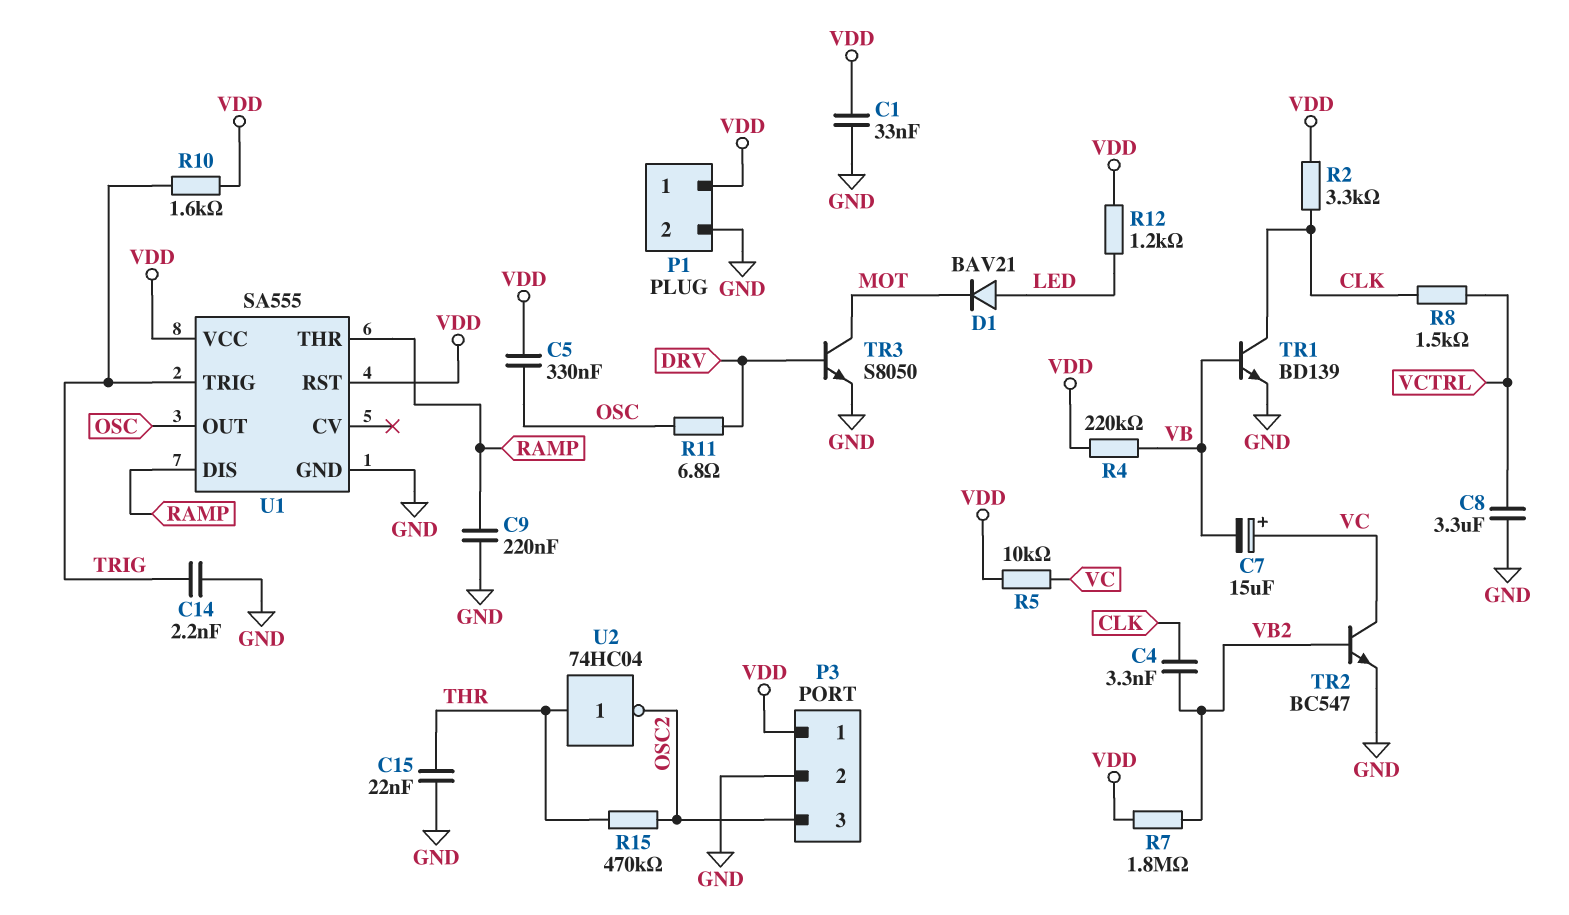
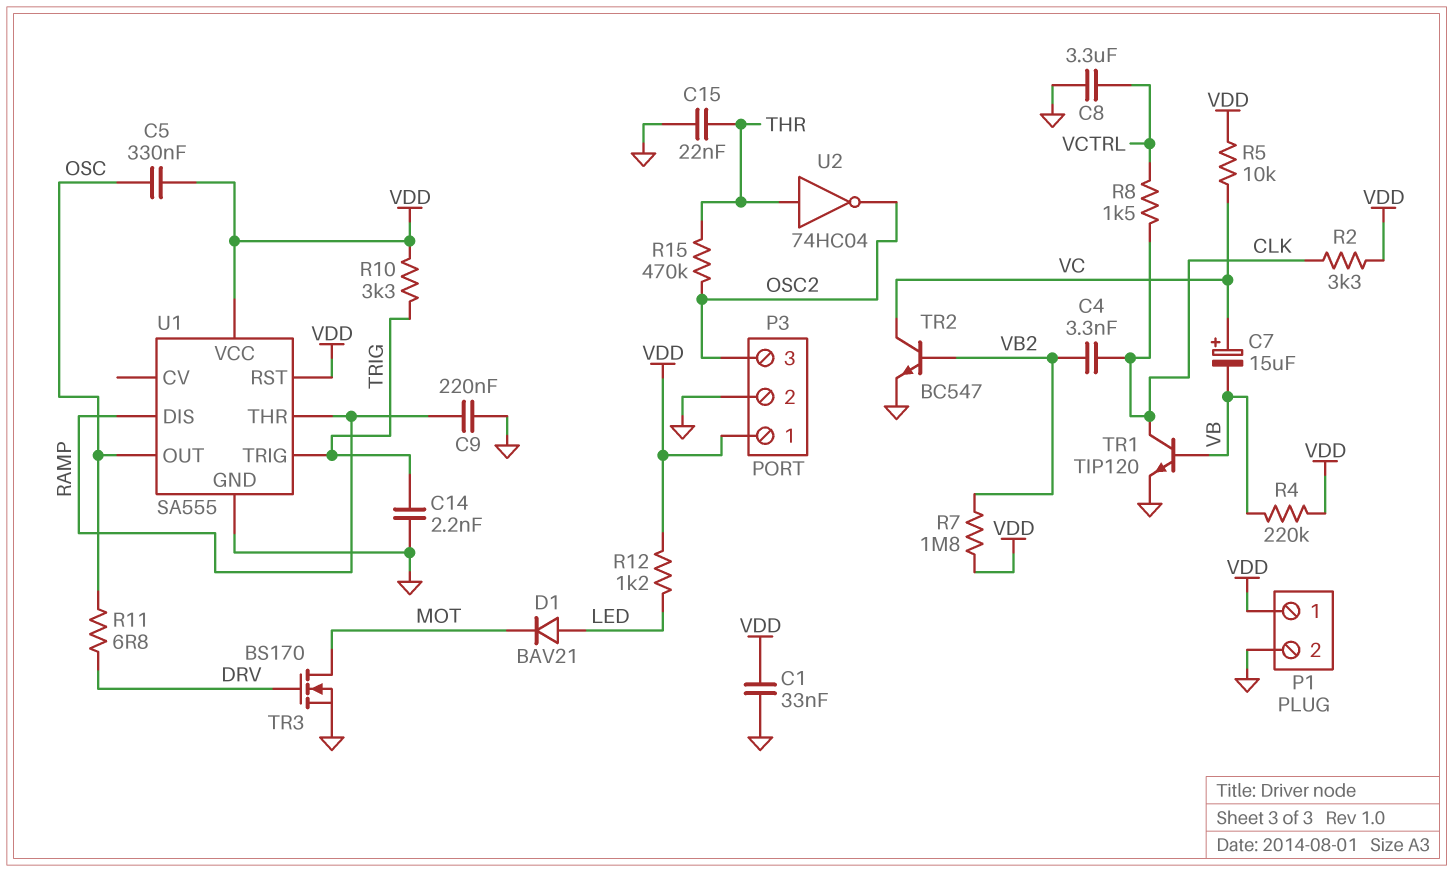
R10: 1.6k (TRIG, VDD) -> 3.3k (TRIG, VDD)
TR1: NPN BD139 (B VB, C CLK, E GND) -> NPN TIP120 (B VB, C CLK, E GND)
TR3: NPN S8050 (B DRV, C MOT, E GND) -> NMOS BS170 (G DRV, D MOT, S GND)

